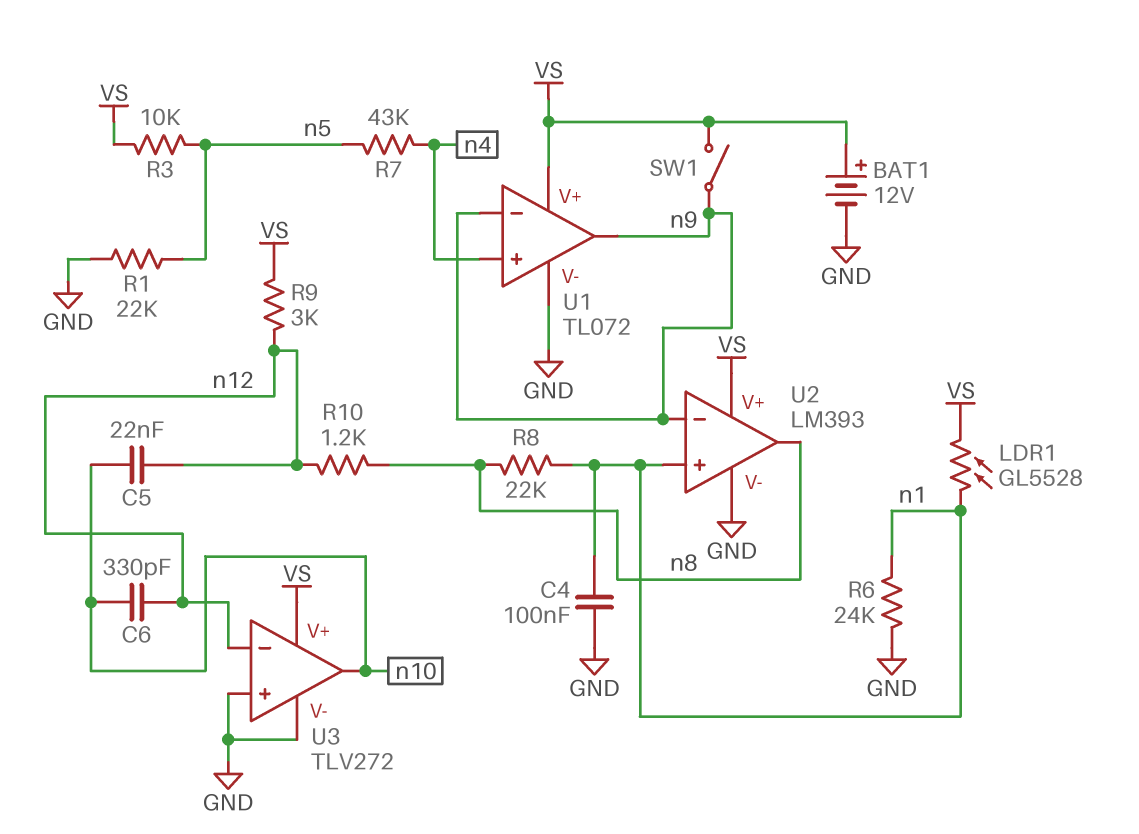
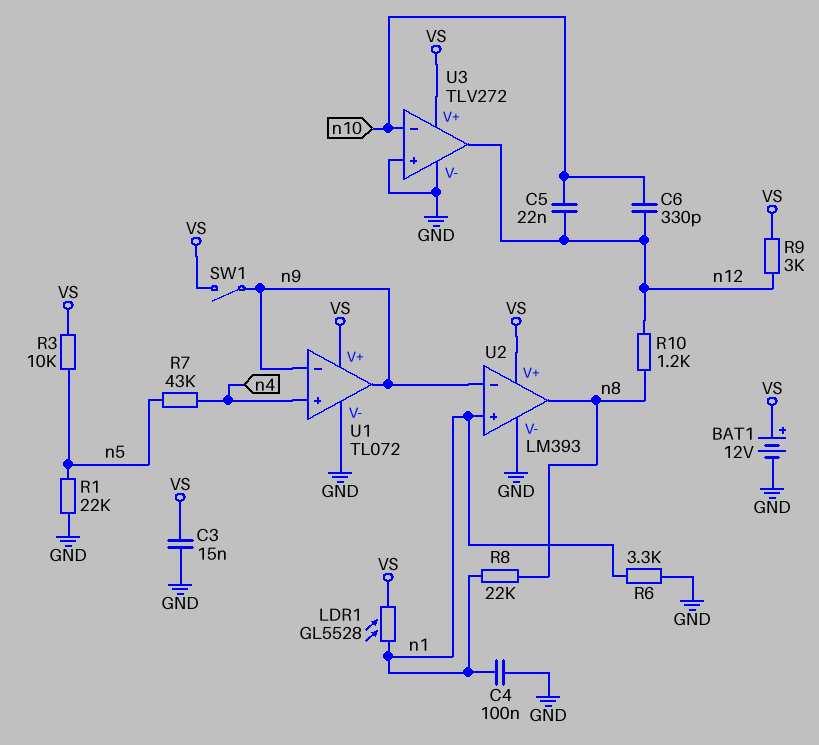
C3: none -> 15nF (GND, VS)
R6: 24k (GND, n1) -> 3.3k (GND, n1)
U3 pin in-: n12 -> n10
U3 pin out: n10 -> n12

